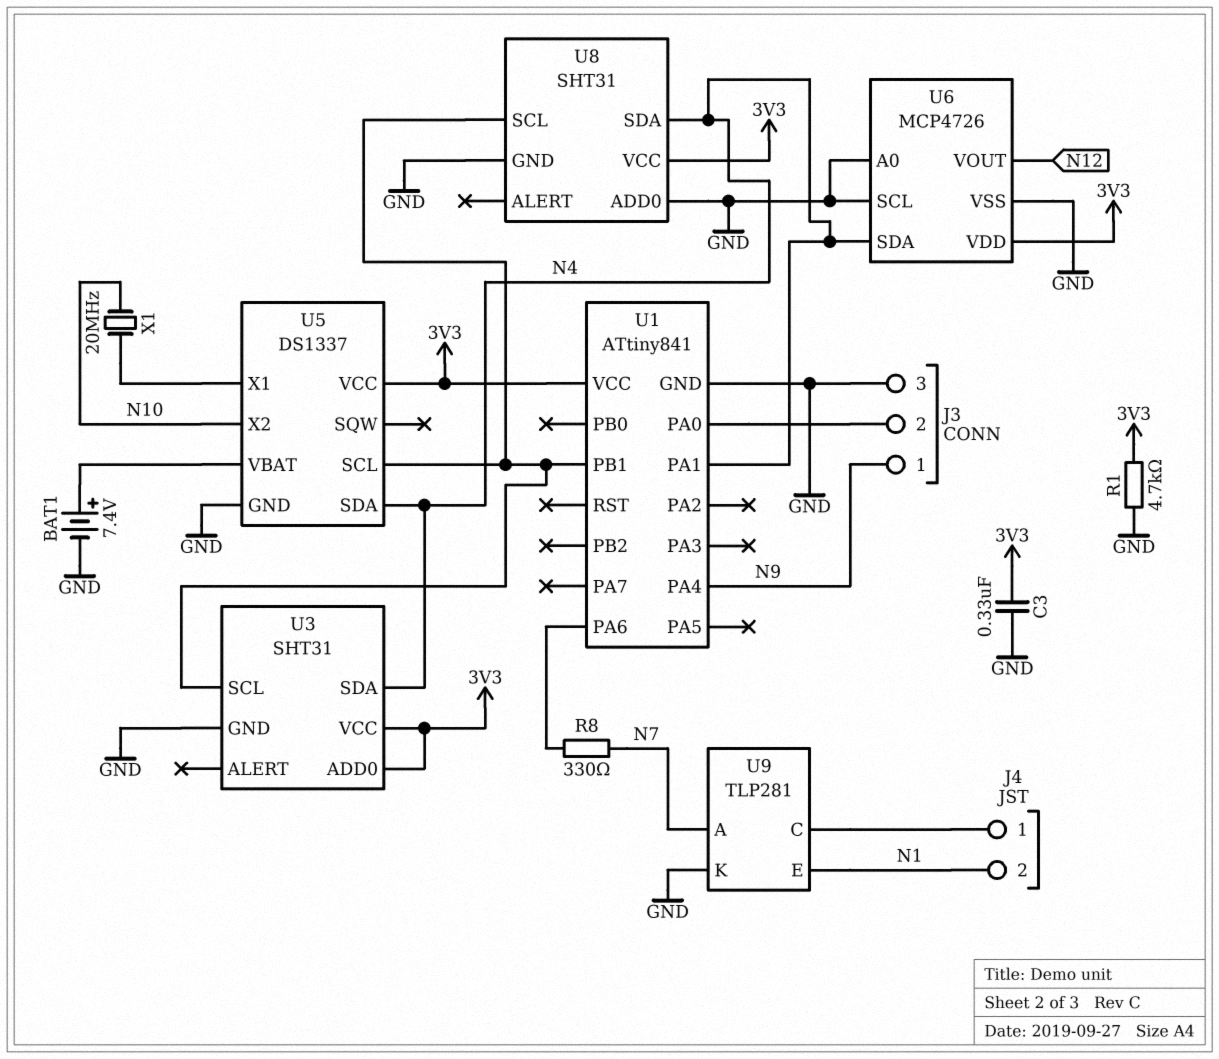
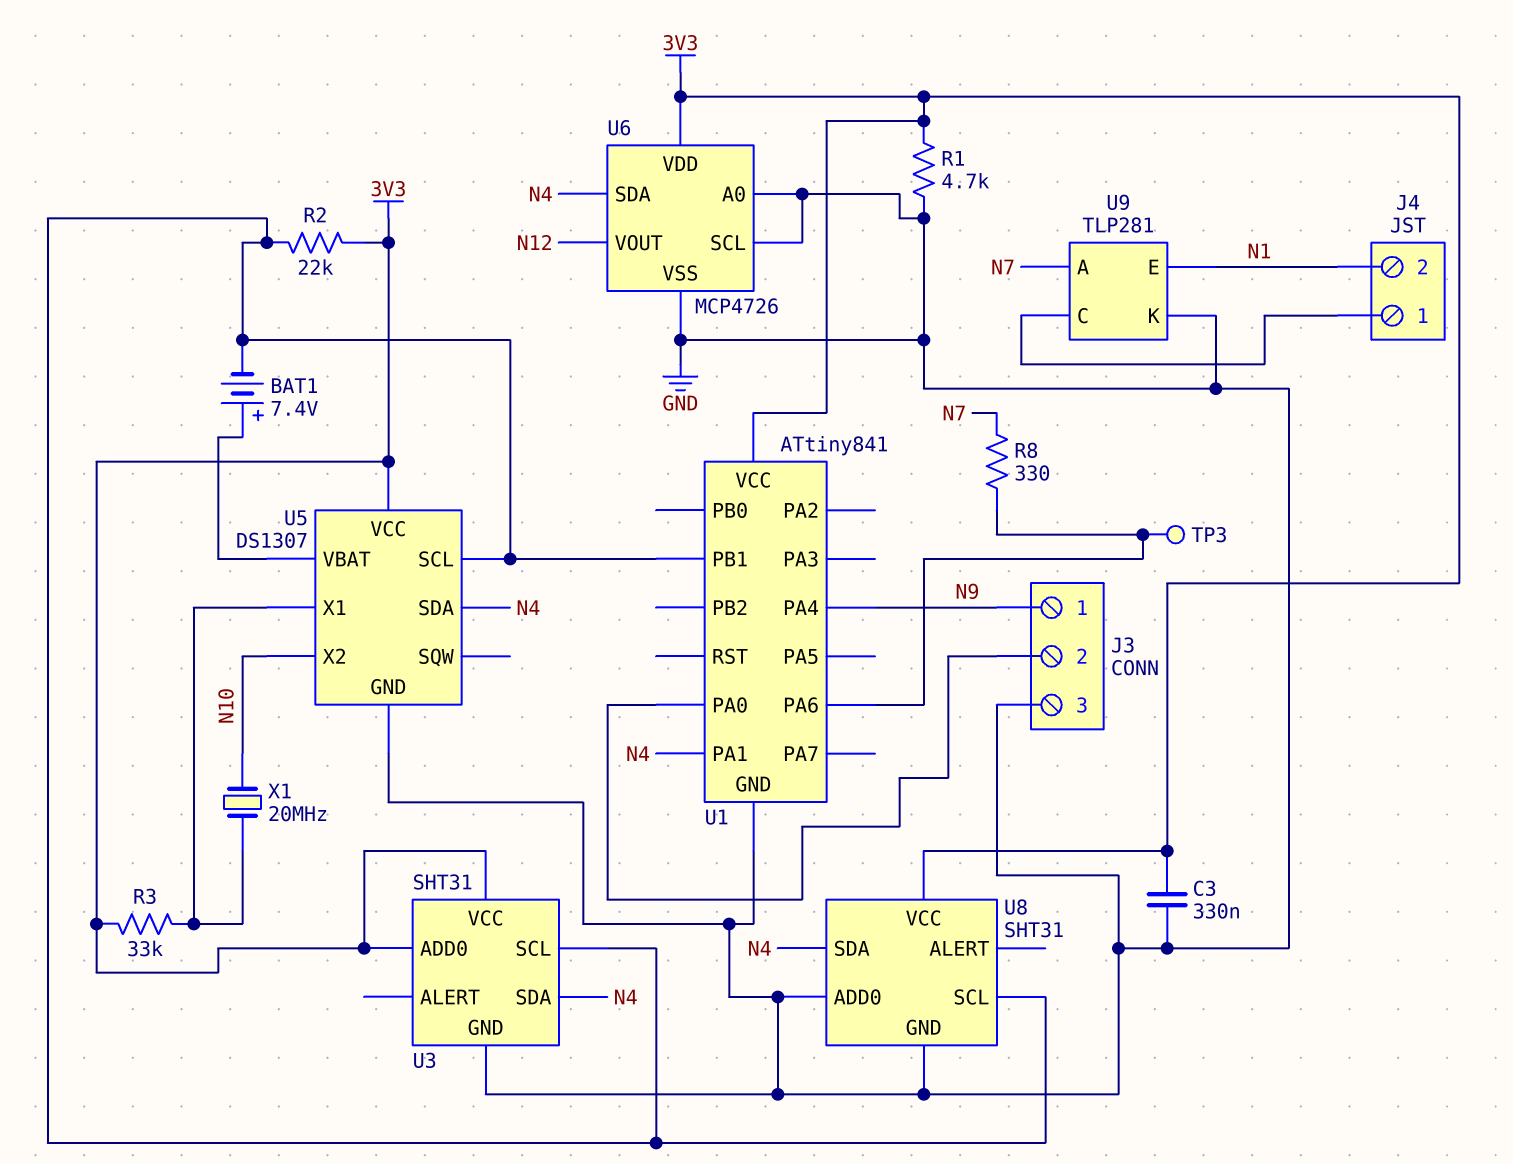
BAT1: 7.4V (plus U5/VBAT, minus GND) -> 7.4V (plus U5/VBAT, minus U1/PB1)
R2: none -> 22k (3V3, U1/PB1)
R3: none -> 33k (3V3, U5/X1)
TP3: none -> test point (U1/PA6)
U5: DS1337 -> DS1307

